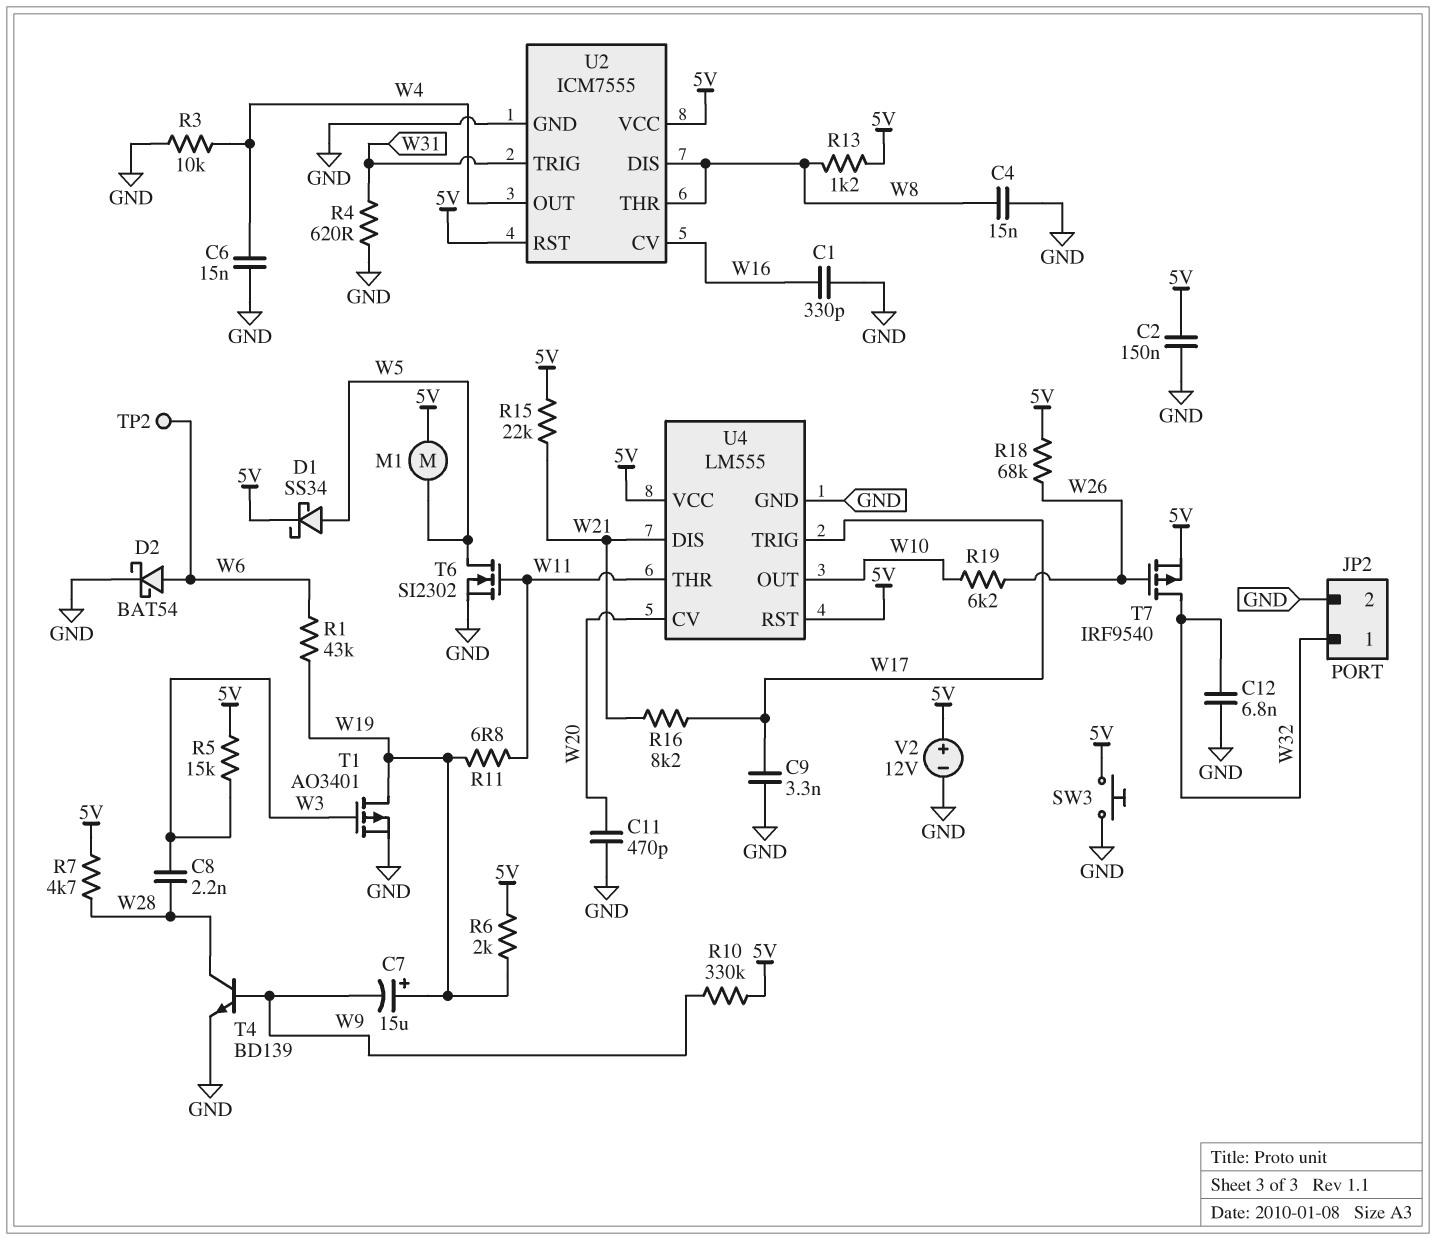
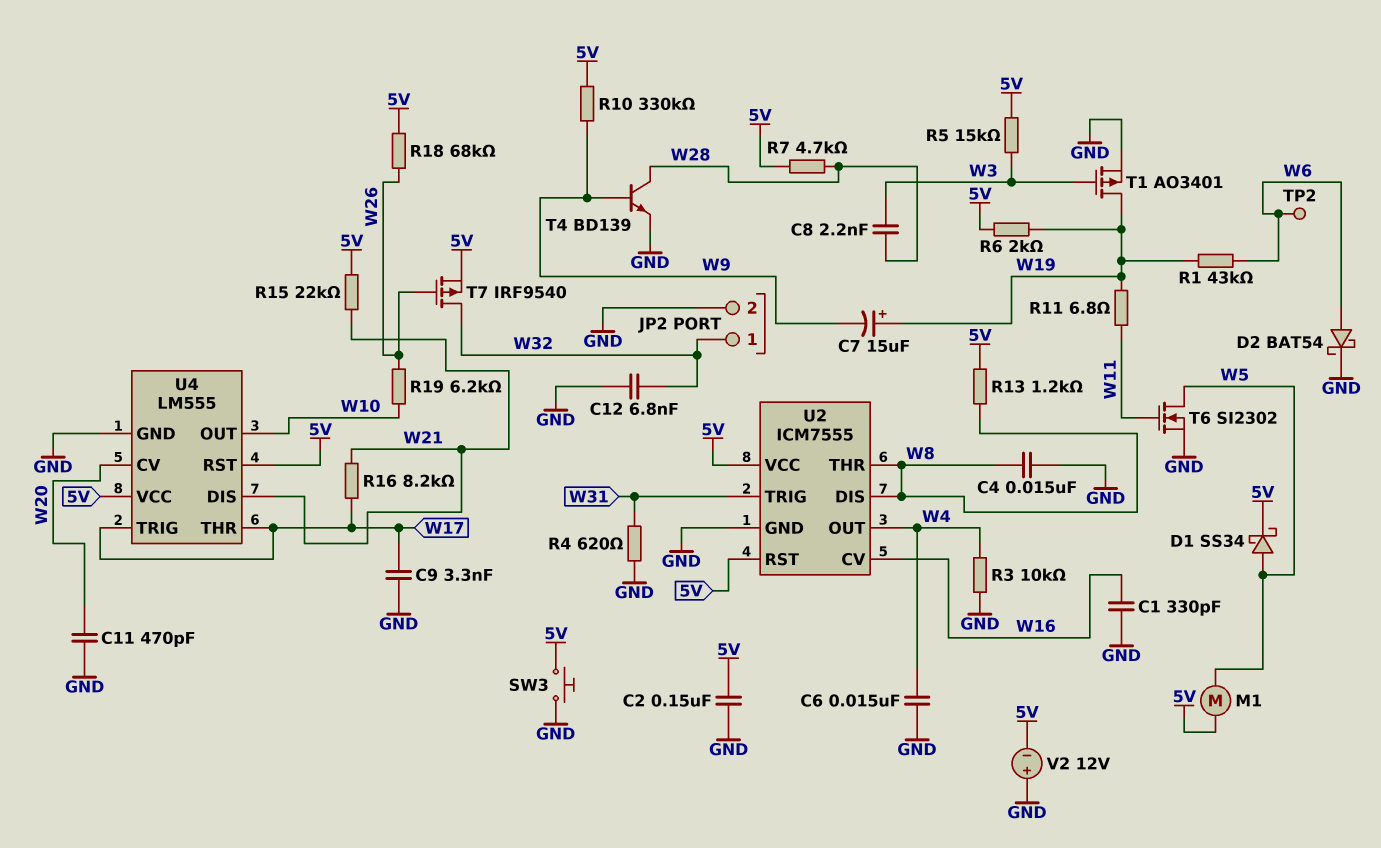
U4 pin THR: W11 -> W17
V2: 12V (plus 5V, minus GND) -> 12V (plus GND, minus 5V)

